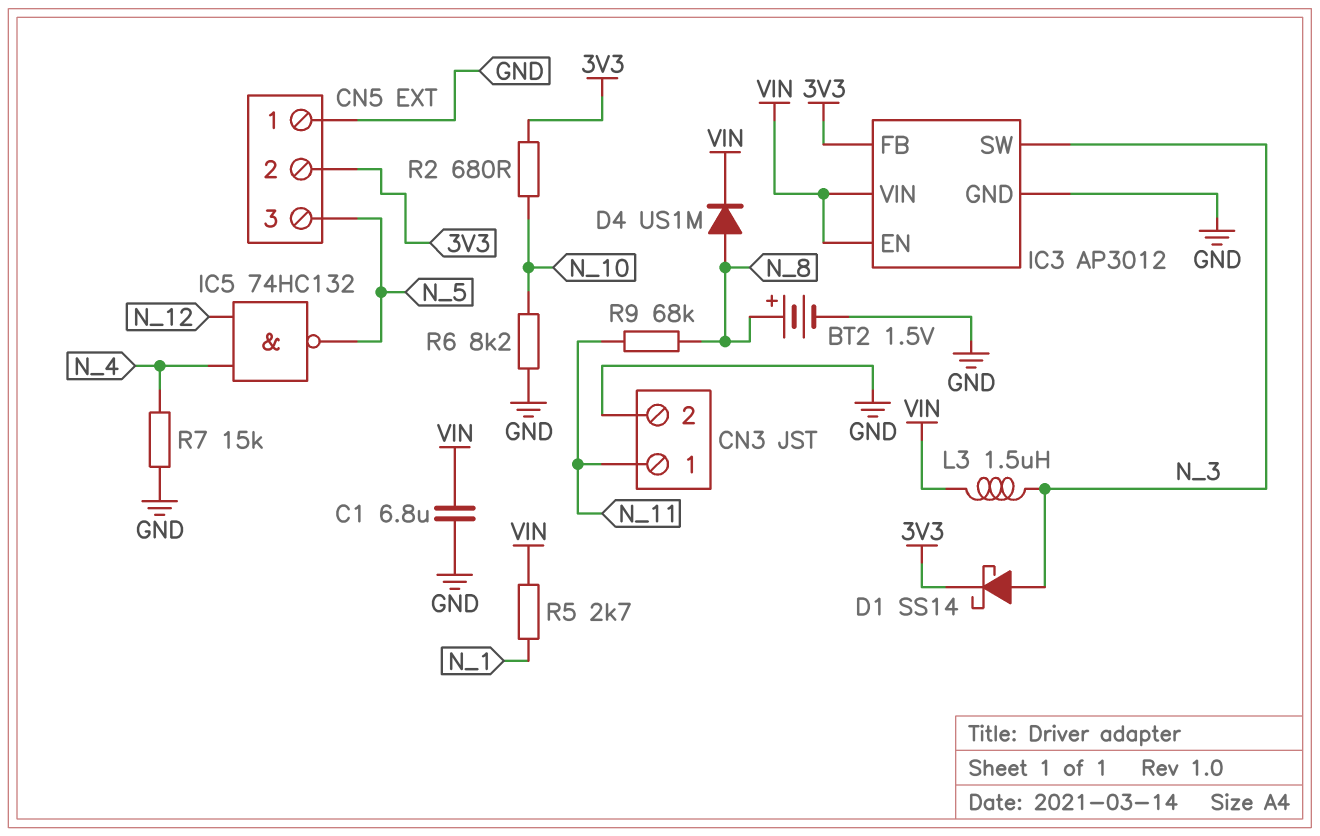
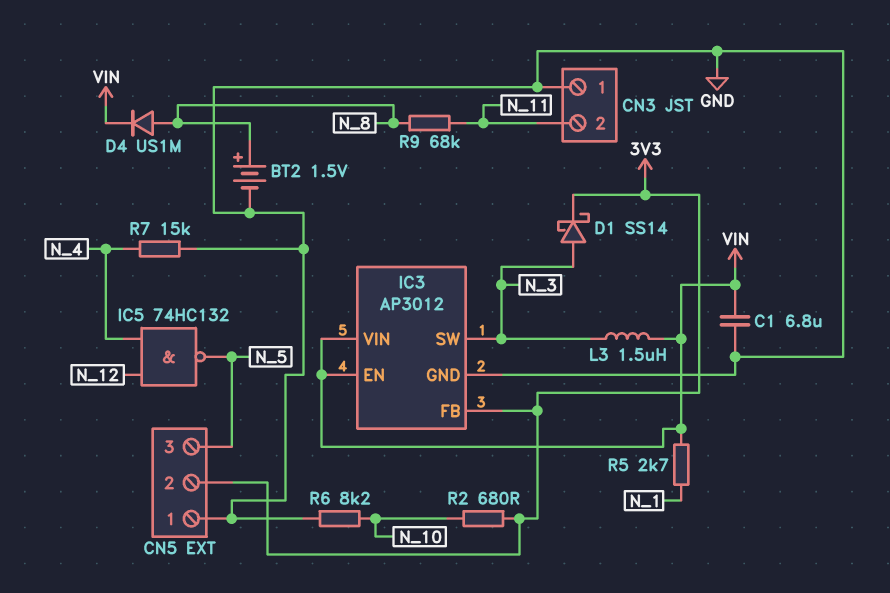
CN3 pin 1: N_11 -> GND
CN3 pin 2: GND -> N_11

